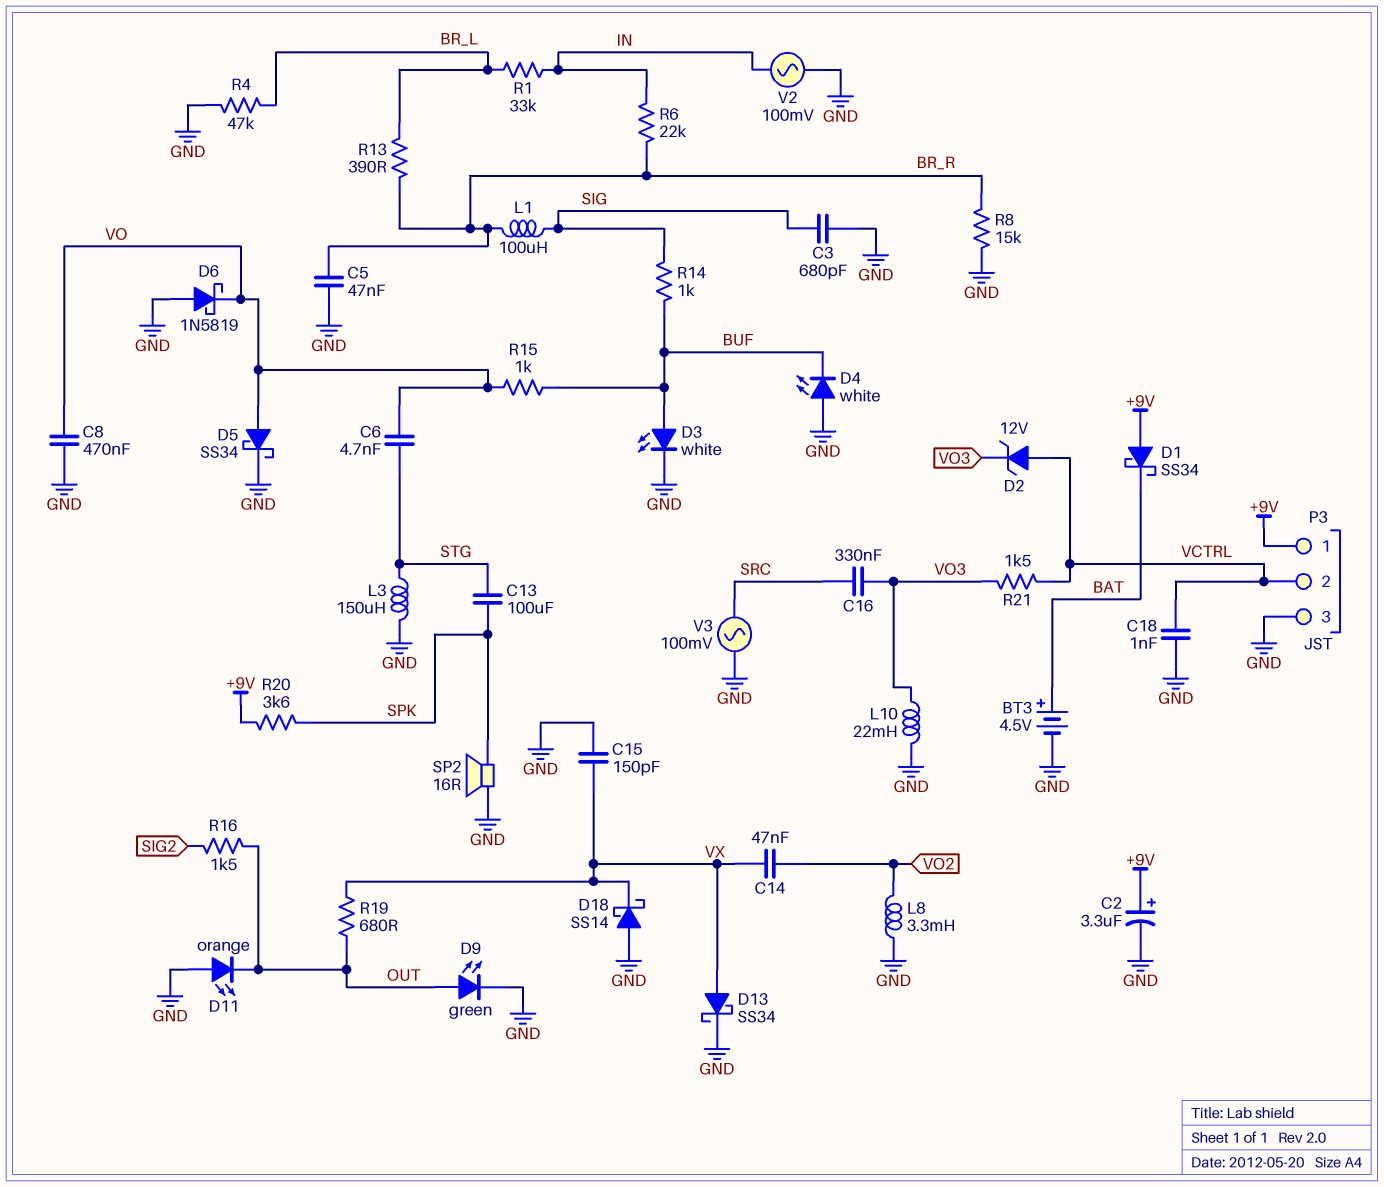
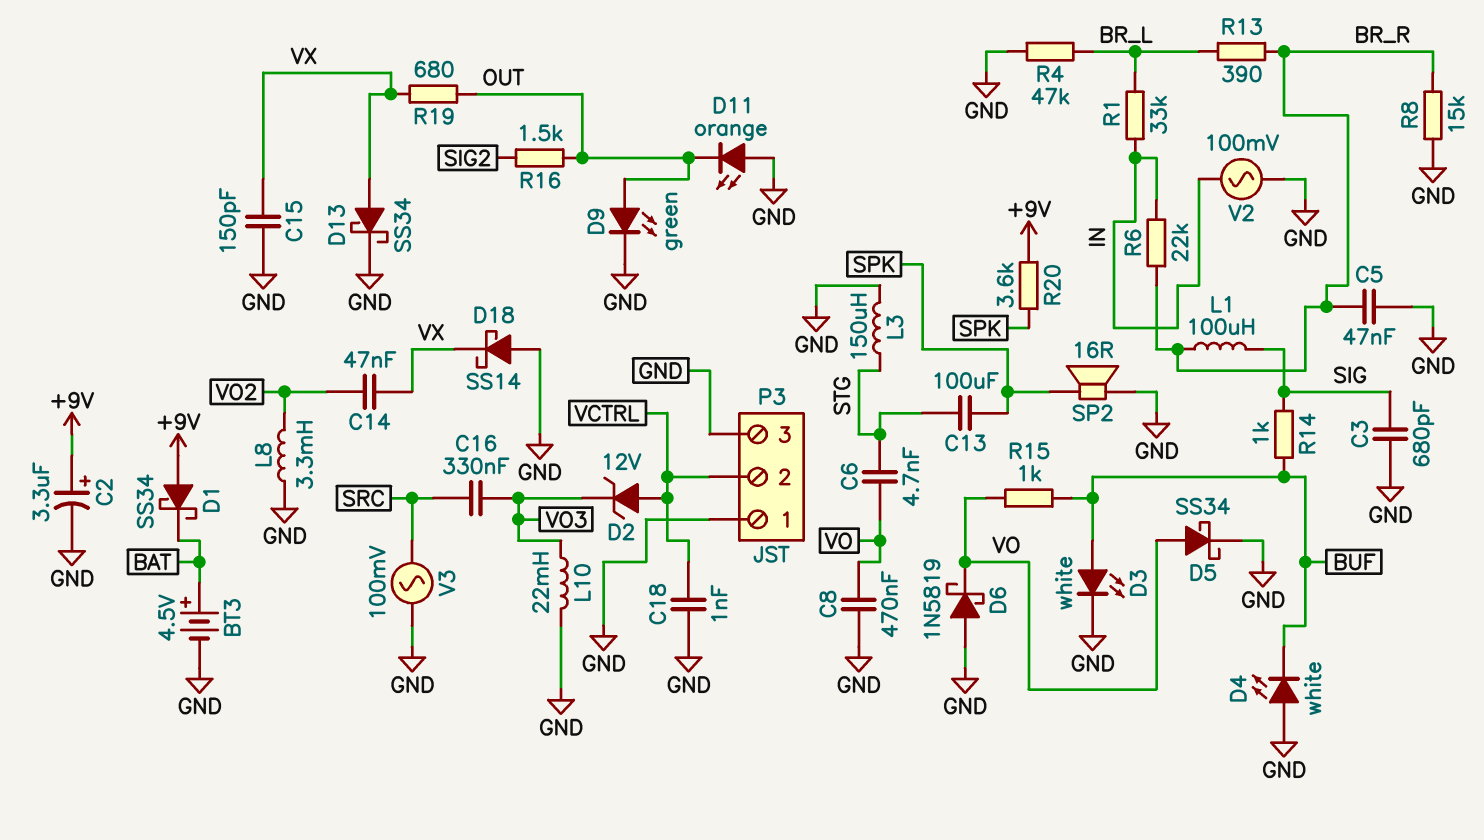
P3 pin 1: +9V -> GND
R21: 1.5k (VCTRL, VO3) -> none

